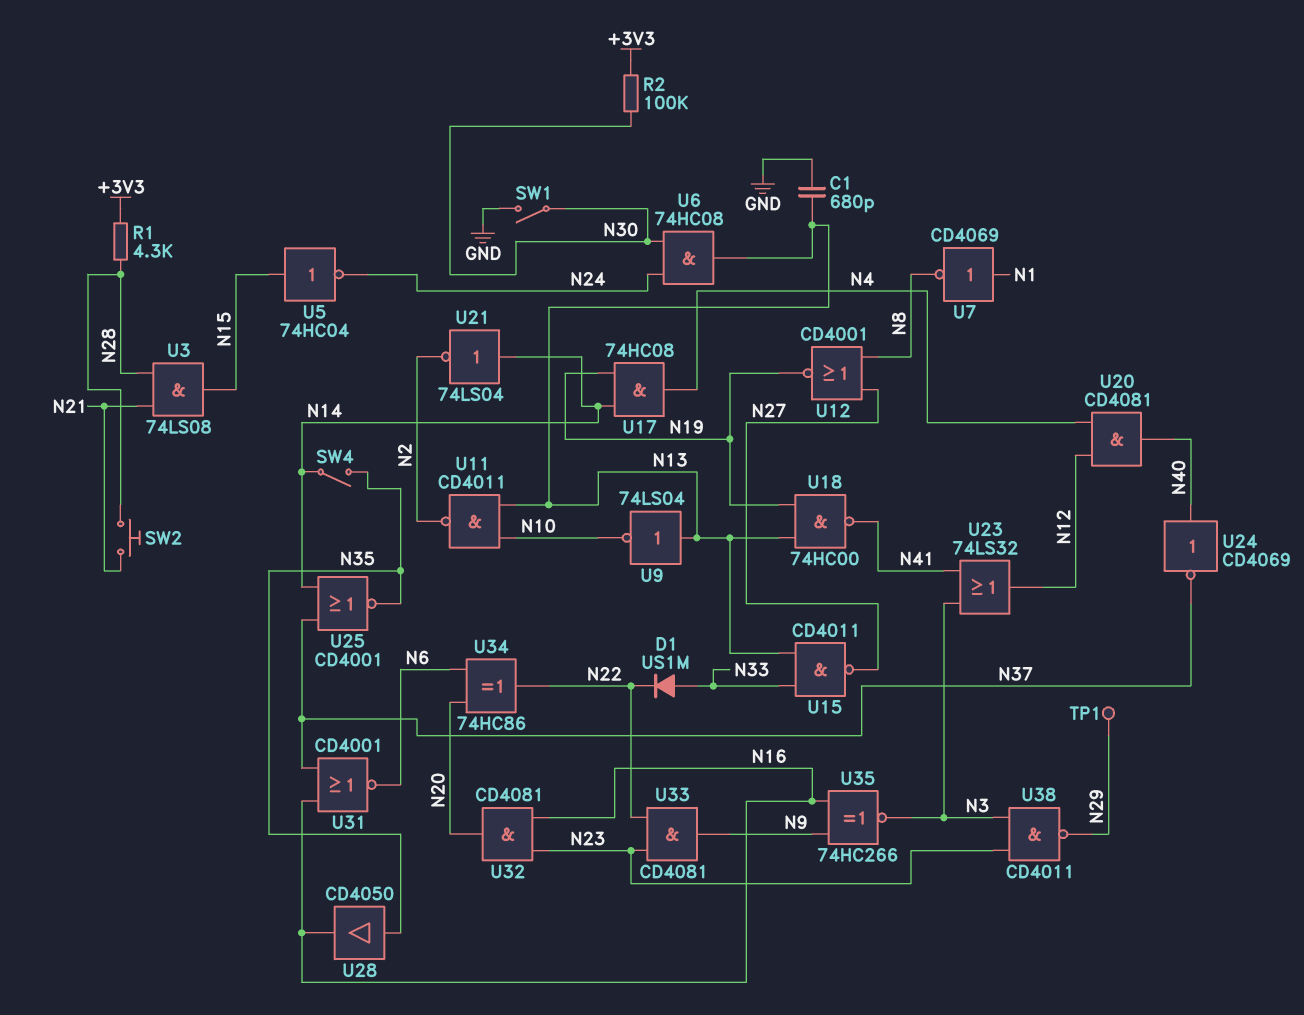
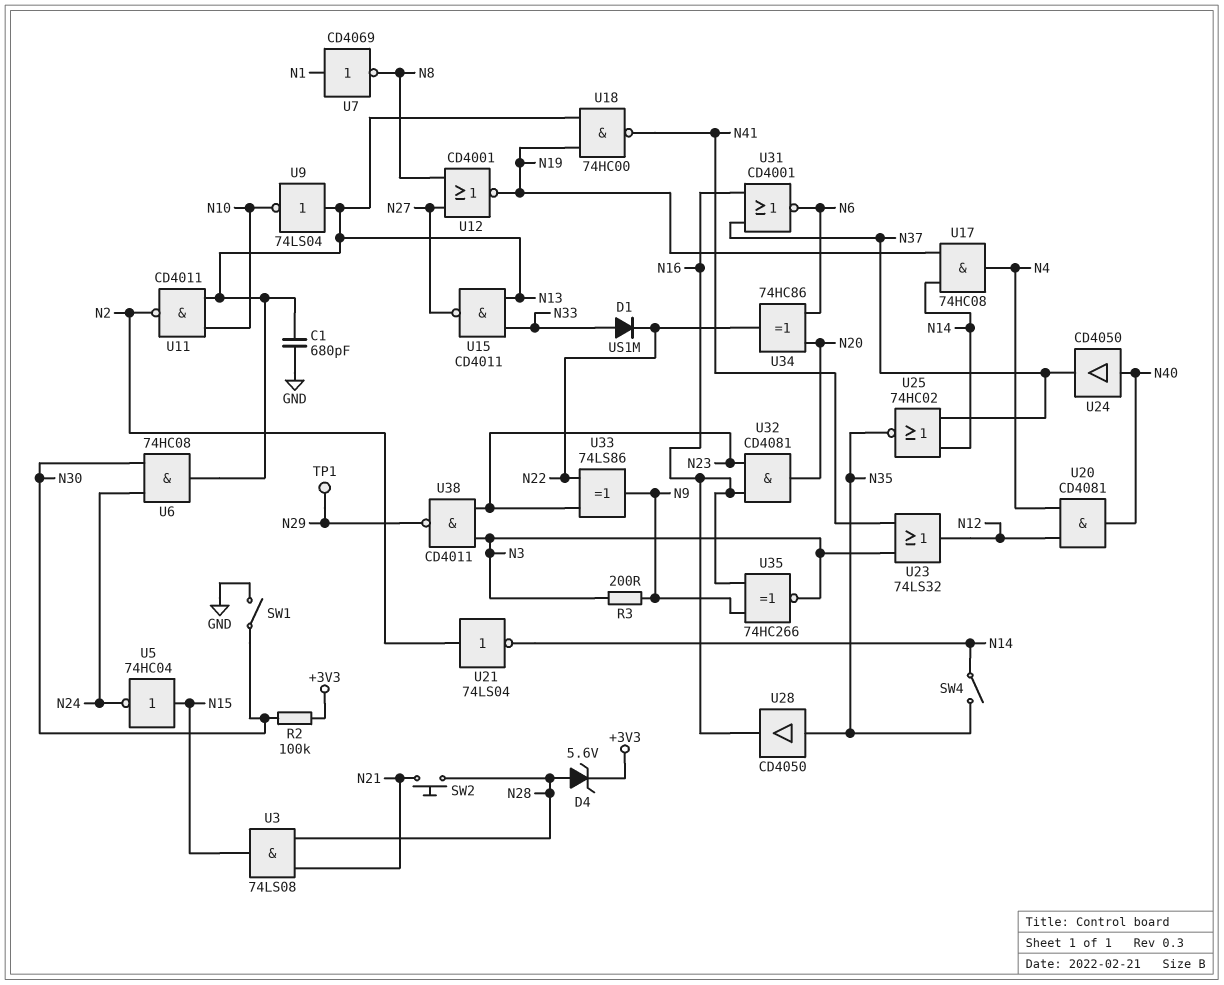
D4: none -> zener 5.6V (A N28, K +3V3)
R1: 4.3k (+3V3, N28) -> none
R3: none -> 200 (N3, N9)
U21: NOT 74LS04 (in N14, out N2) -> NOT 74LS04 (in N2, out N14)
U24: NOT CD4069 (in N40, out N37) -> buffer CD4050 (in N40, out N37)
U25: NOR CD4001 (in N14, in N37, out N35) -> NOR 74HC02 (in N14, in N37, out N35)
U33: AND CD4081 (in N22, in N23, out N9) -> XOR 74LS86 (in N22, in N23, out N9)

